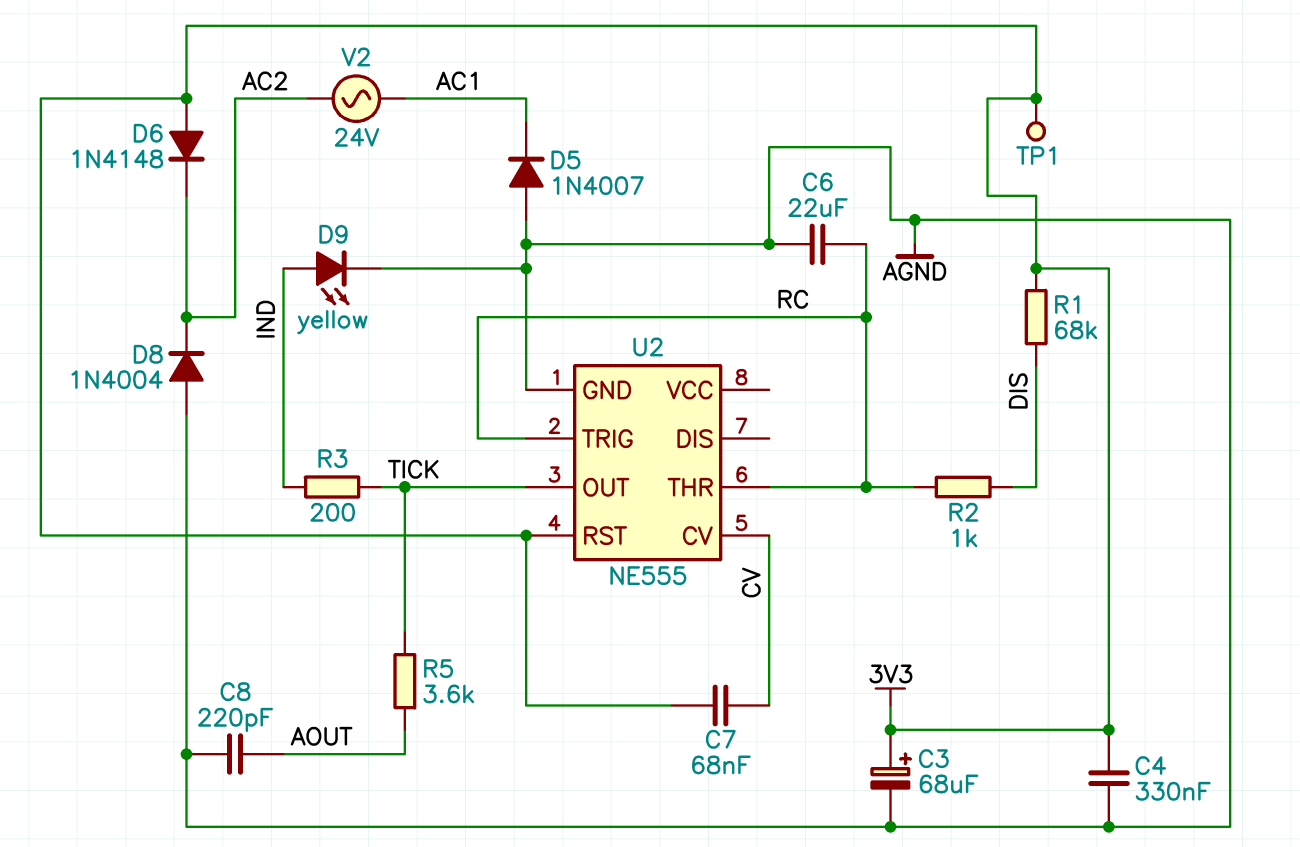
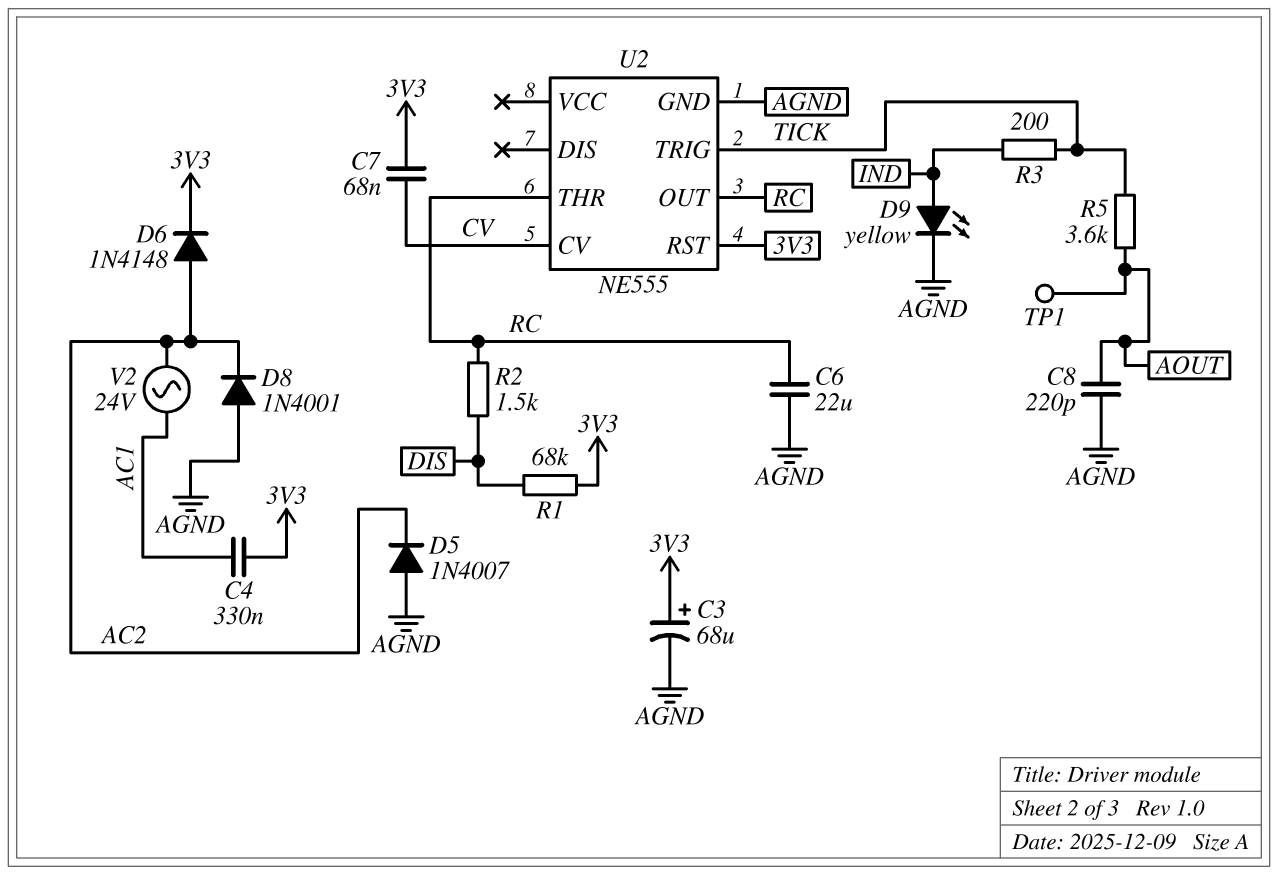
C4: 330nF (3V3, AGND) -> 330nF (3V3, AC1)
D5: diode 1N4007 (A AGND, K AC1) -> diode 1N4007 (A AGND, K AC2)
D6: diode 1N4148 (A 3V3, K AC2) -> diode 1N4148 (A AC2, K 3V3)
D8: diode 1N4004 (A AGND, K AC2) -> diode 1N4001 (A AGND, K AC2)
R2: 1k (DIS, RC) -> 1.5k (DIS, RC)
TP1: test point (3V3) -> test point (AOUT)
U2 pin OUT: TICK -> RC
U2 pin TRIG: RC -> TICK

